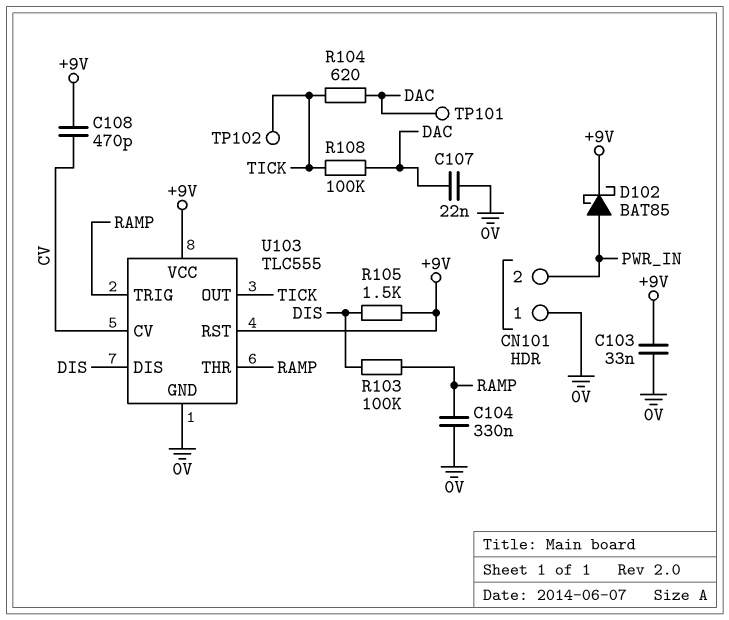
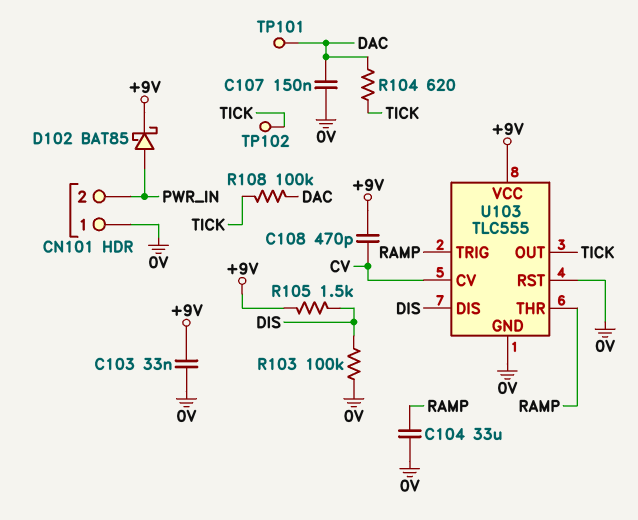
C104: 330nF (0V, RAMP) -> 33uF (0V, RAMP)
C107: 22nF (0V, DAC) -> 150nF (0V, DAC)
R103: 100k (DIS, RAMP) -> 100k (0V, DIS)
U103 pin RST: +9V -> 0V

